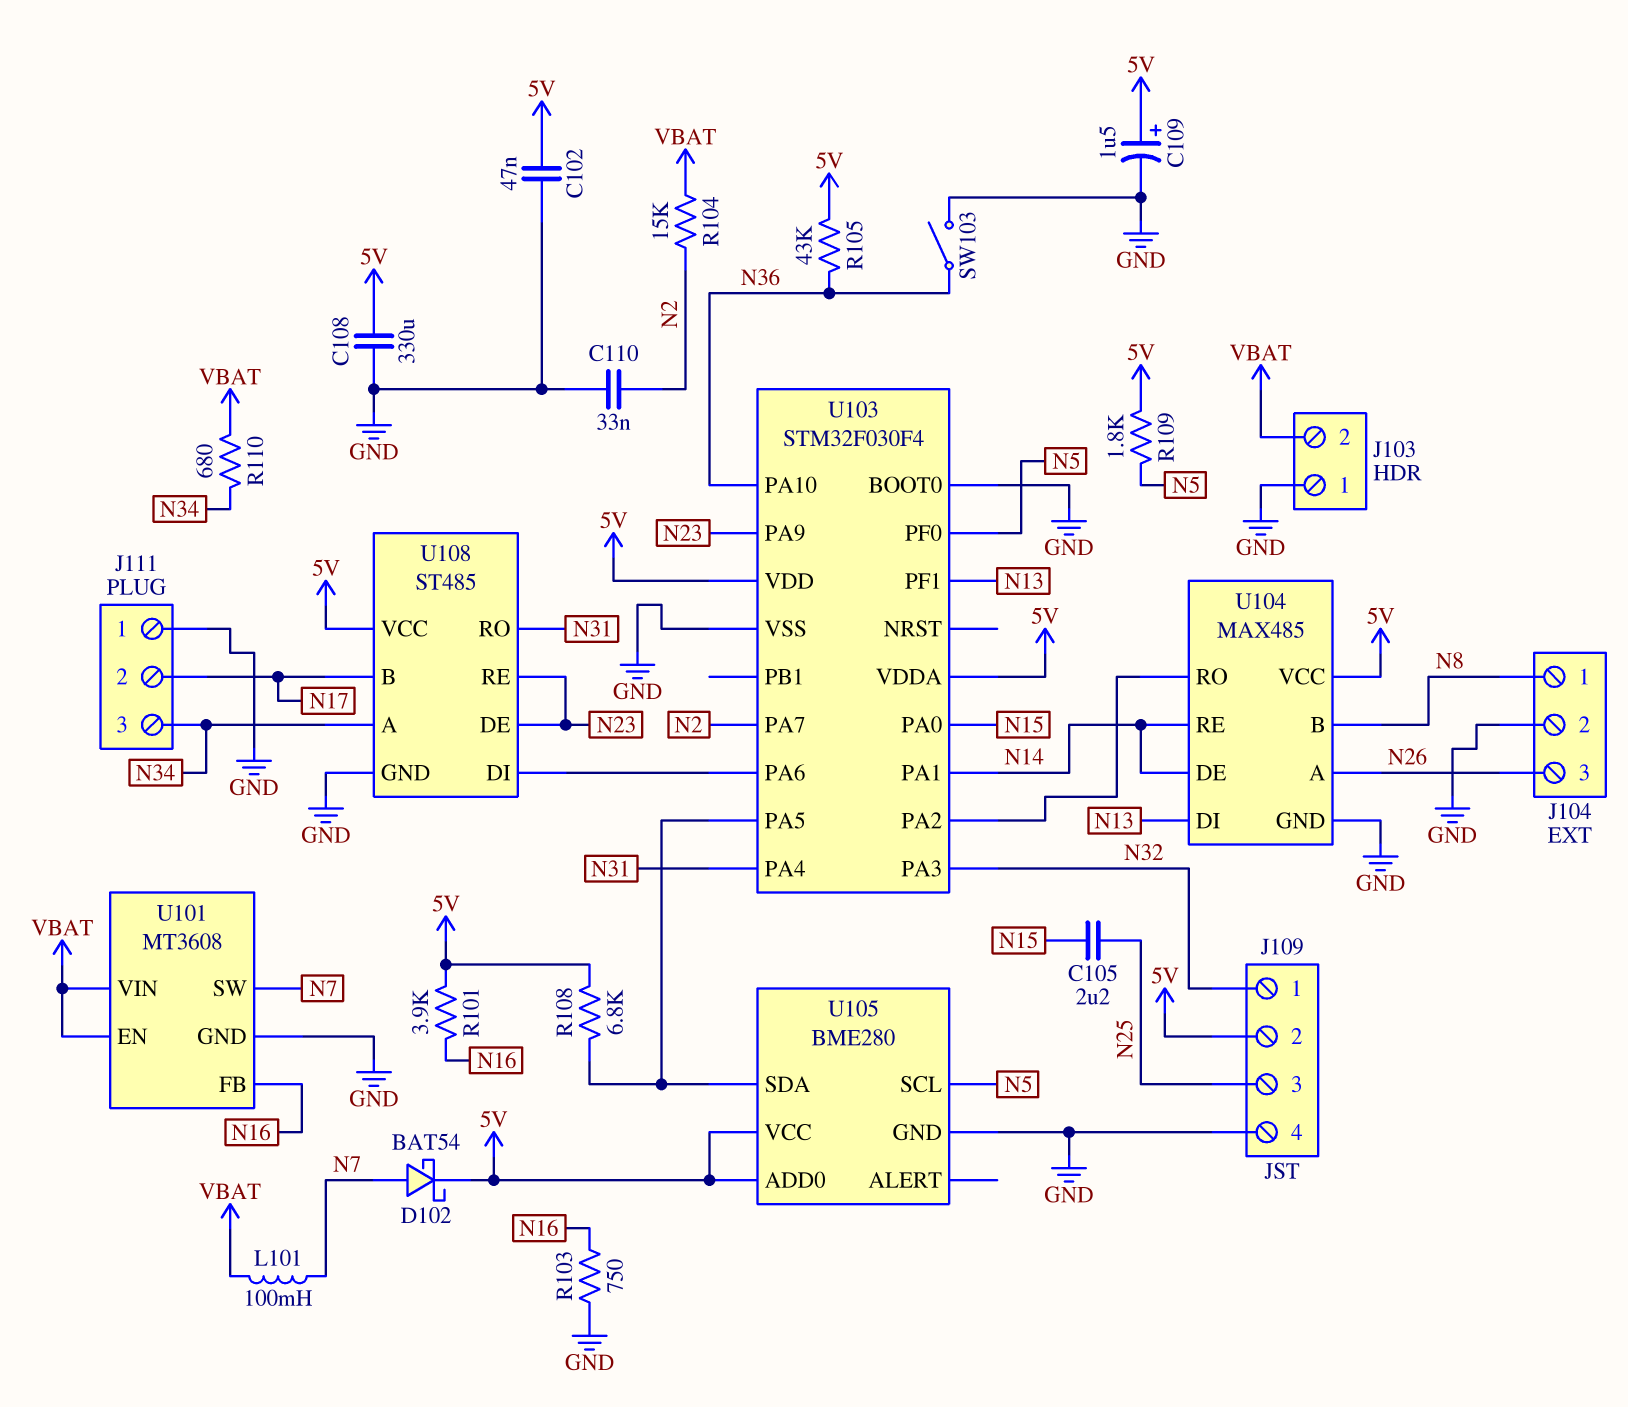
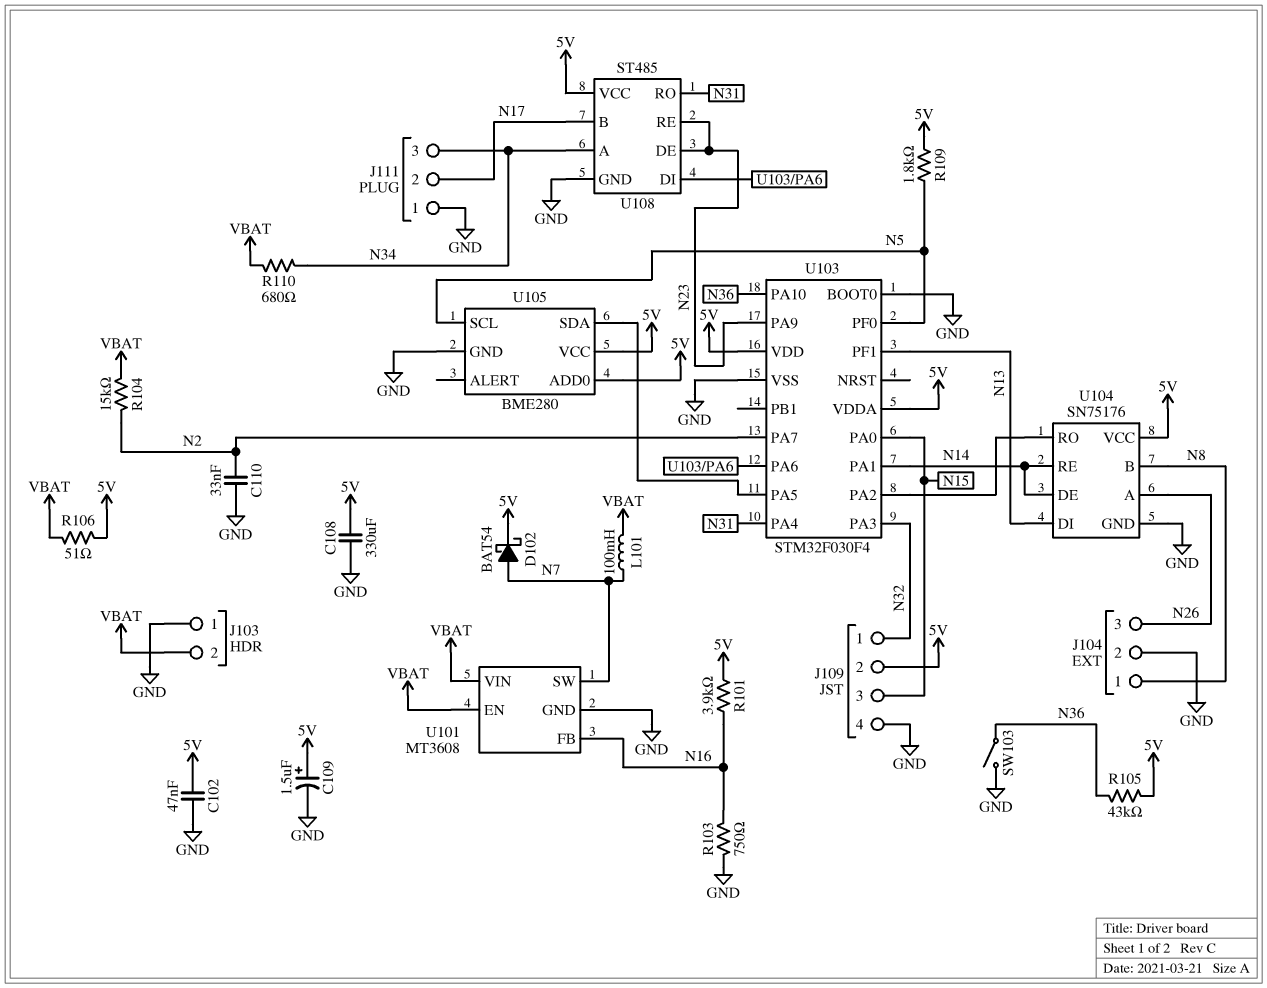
C105: 2.2uF (N15, N25) -> none
J109 pin 3: N25 -> N15
R106: none -> 51 (5V, VBAT)
R108: 6.8k (5V, U103/PA5) -> none
U104: MAX485 -> SN75176

